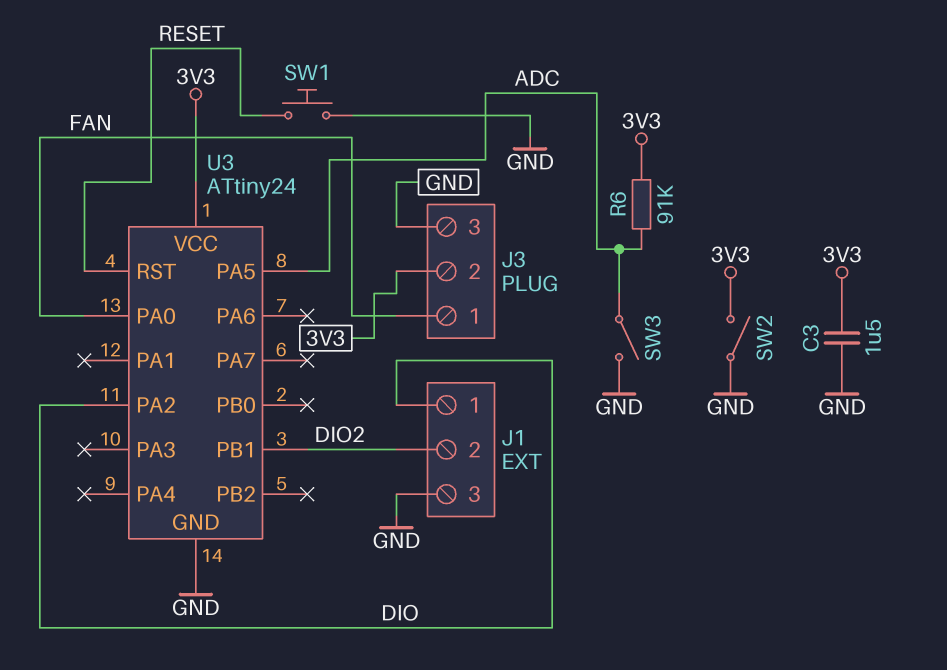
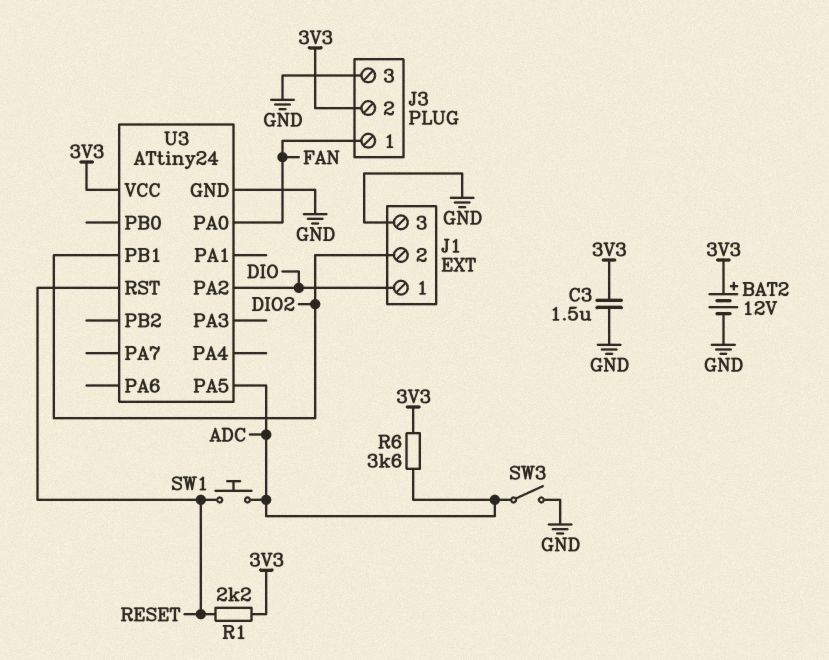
BAT2: none -> 12V (plus 3V3, minus GND)
R1: none -> 2.2k (3V3, RESET)
R6: 91k (3V3, ADC) -> 3.6k (3V3, ADC)
SW1: button (GND, RESET) -> button (ADC, RESET)
SW2: switch (3V3, GND) -> none

